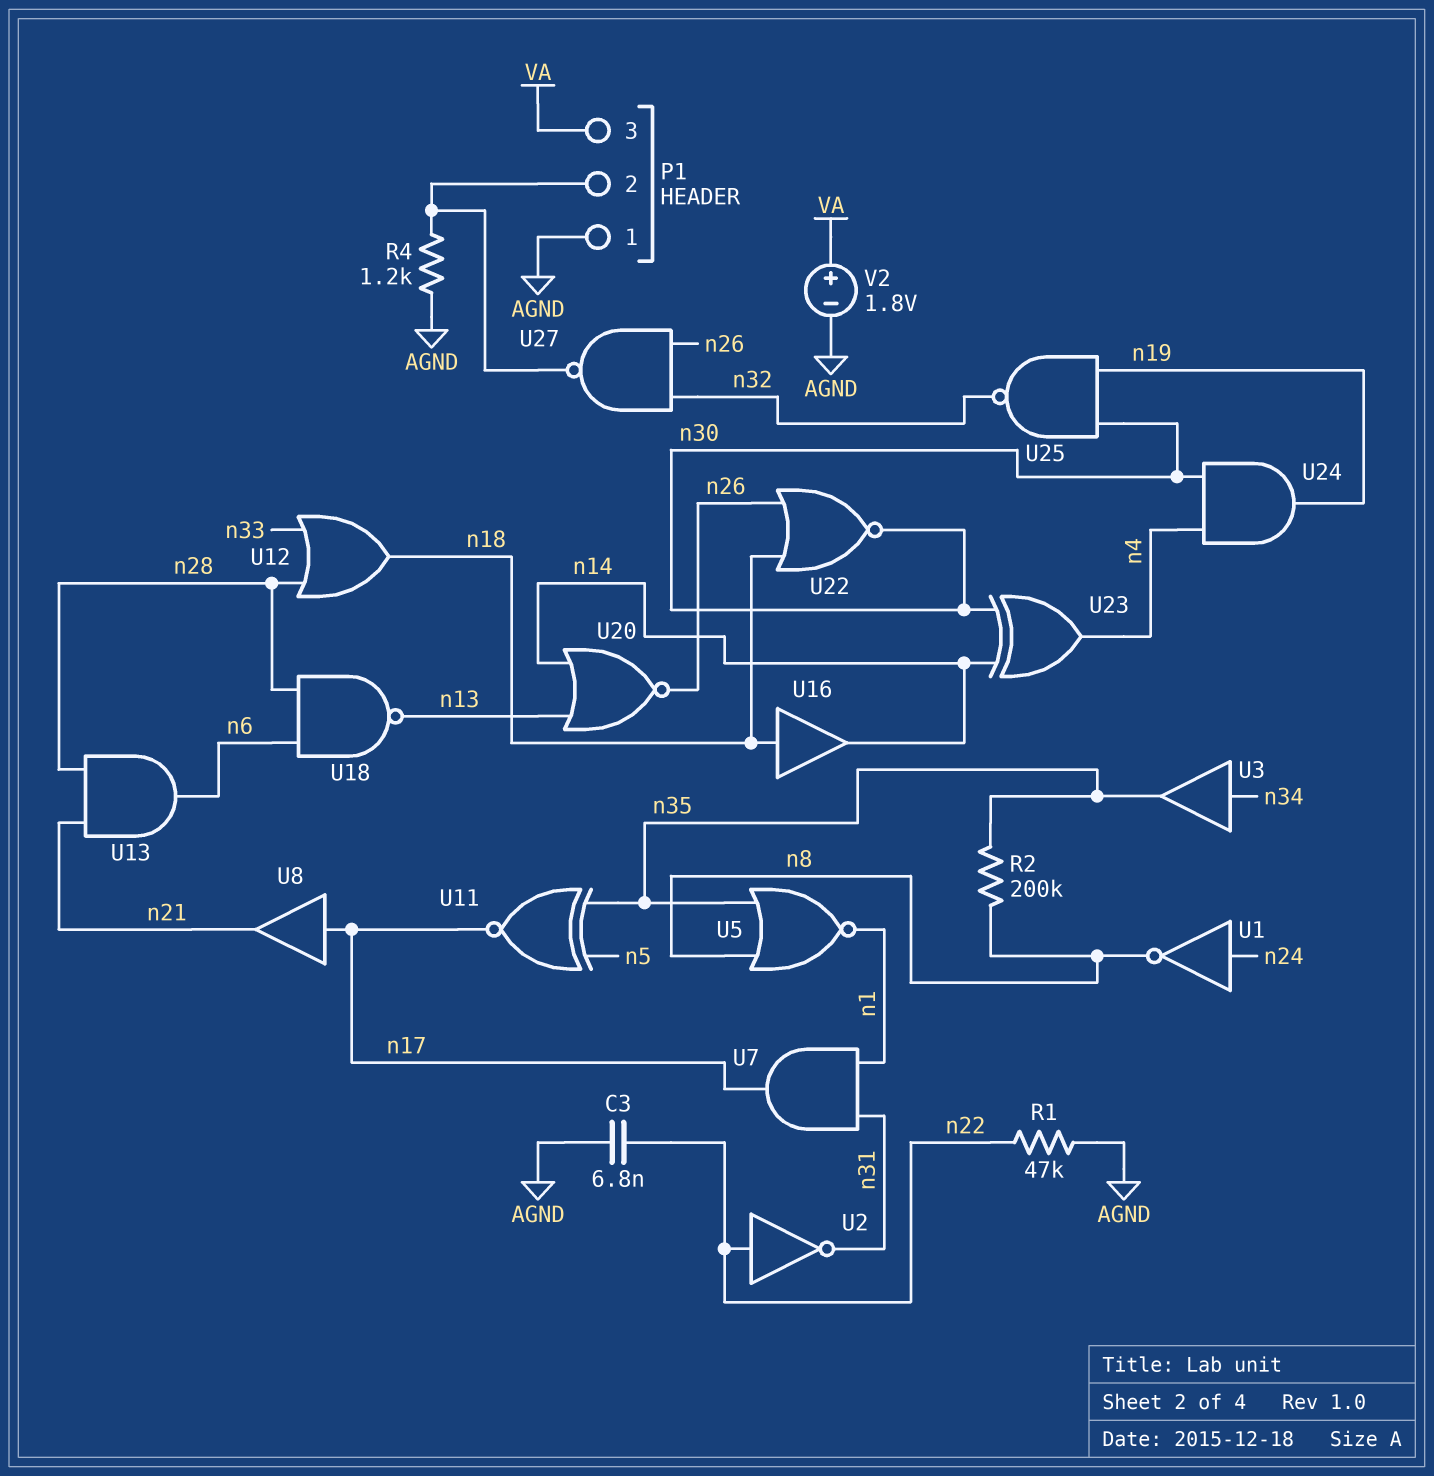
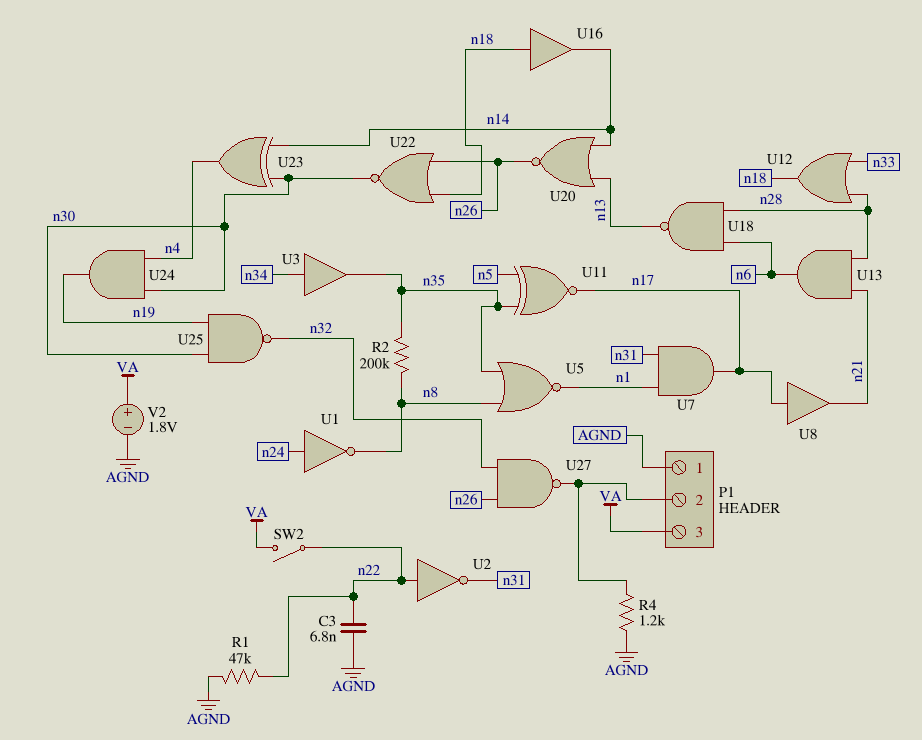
SW2: none -> switch (VA, n22)

